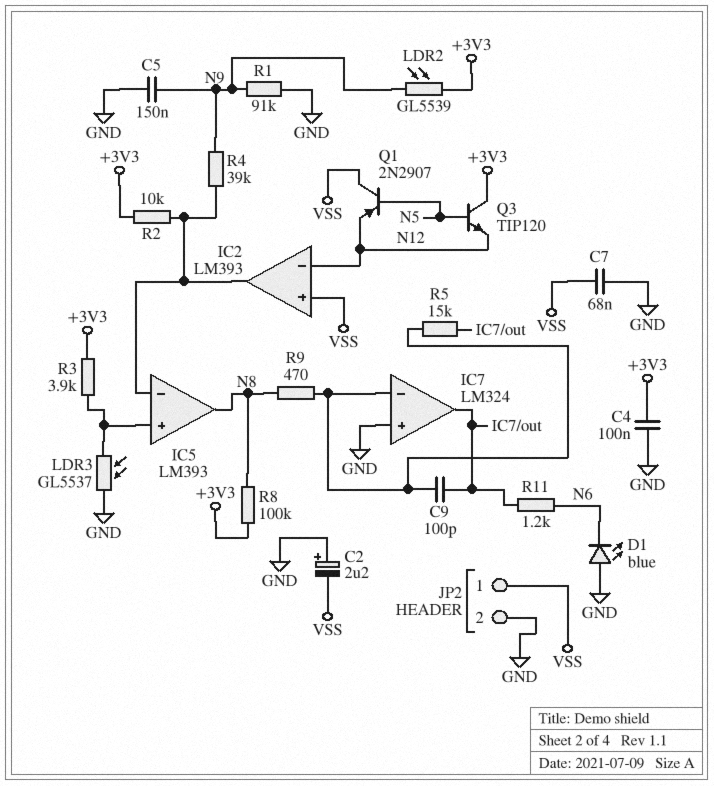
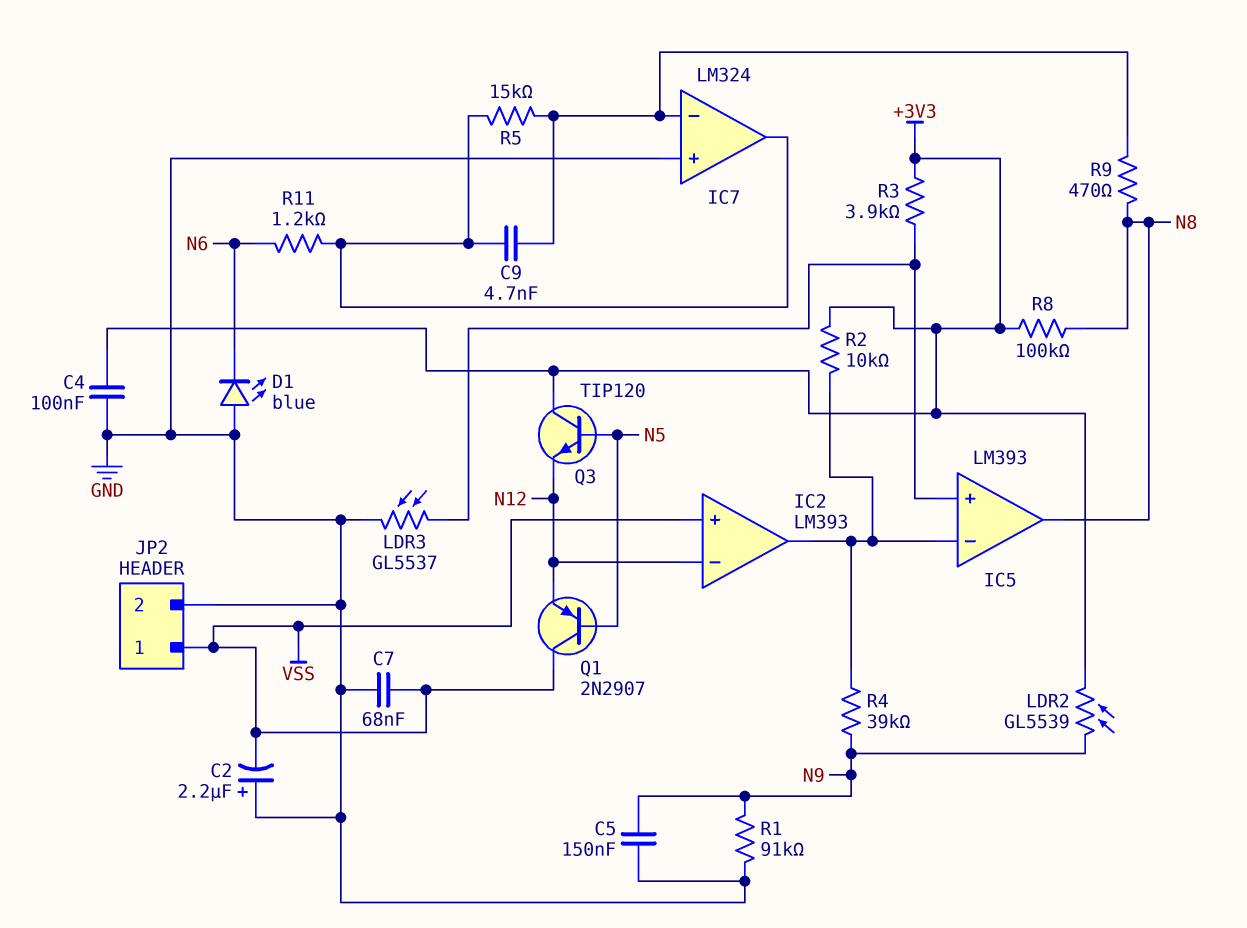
C9: 100pF (IC7/in-, IC7/out) -> 4.7nF (IC7/in-, IC7/out)

